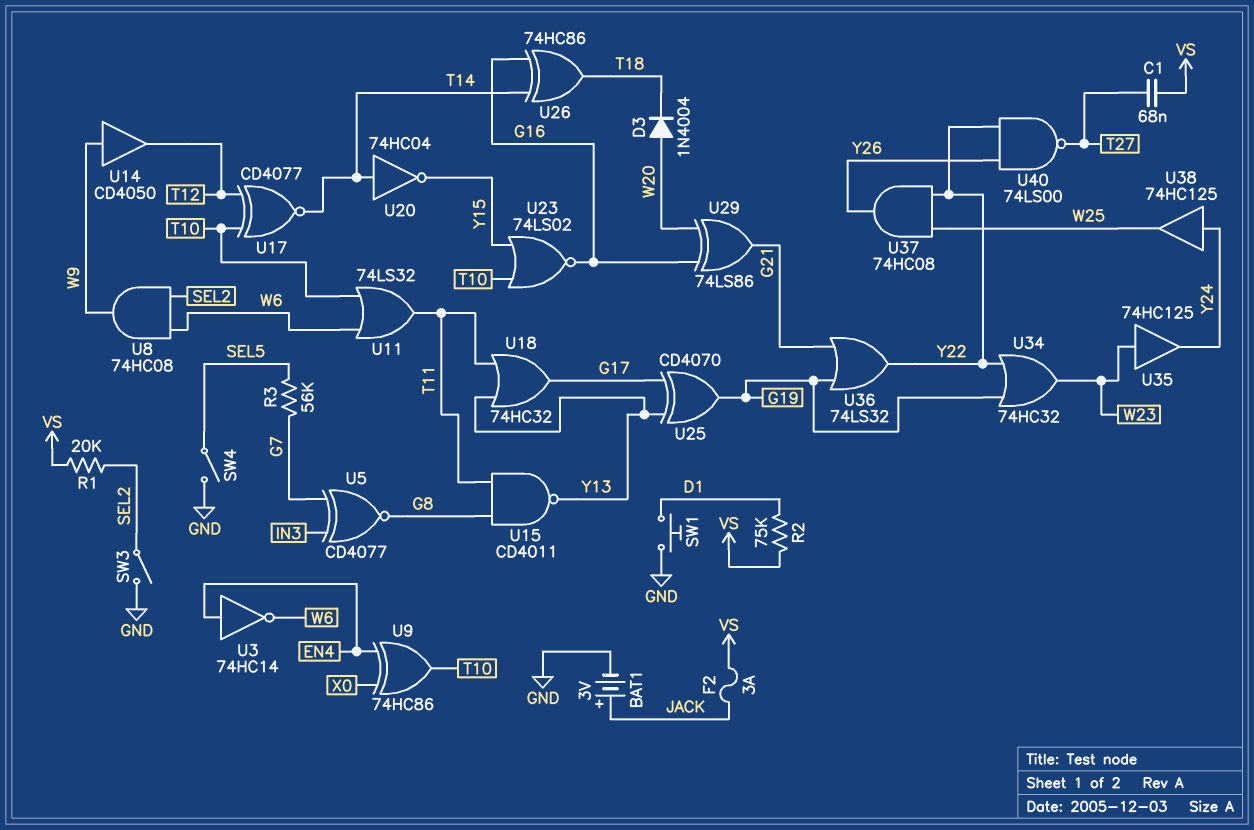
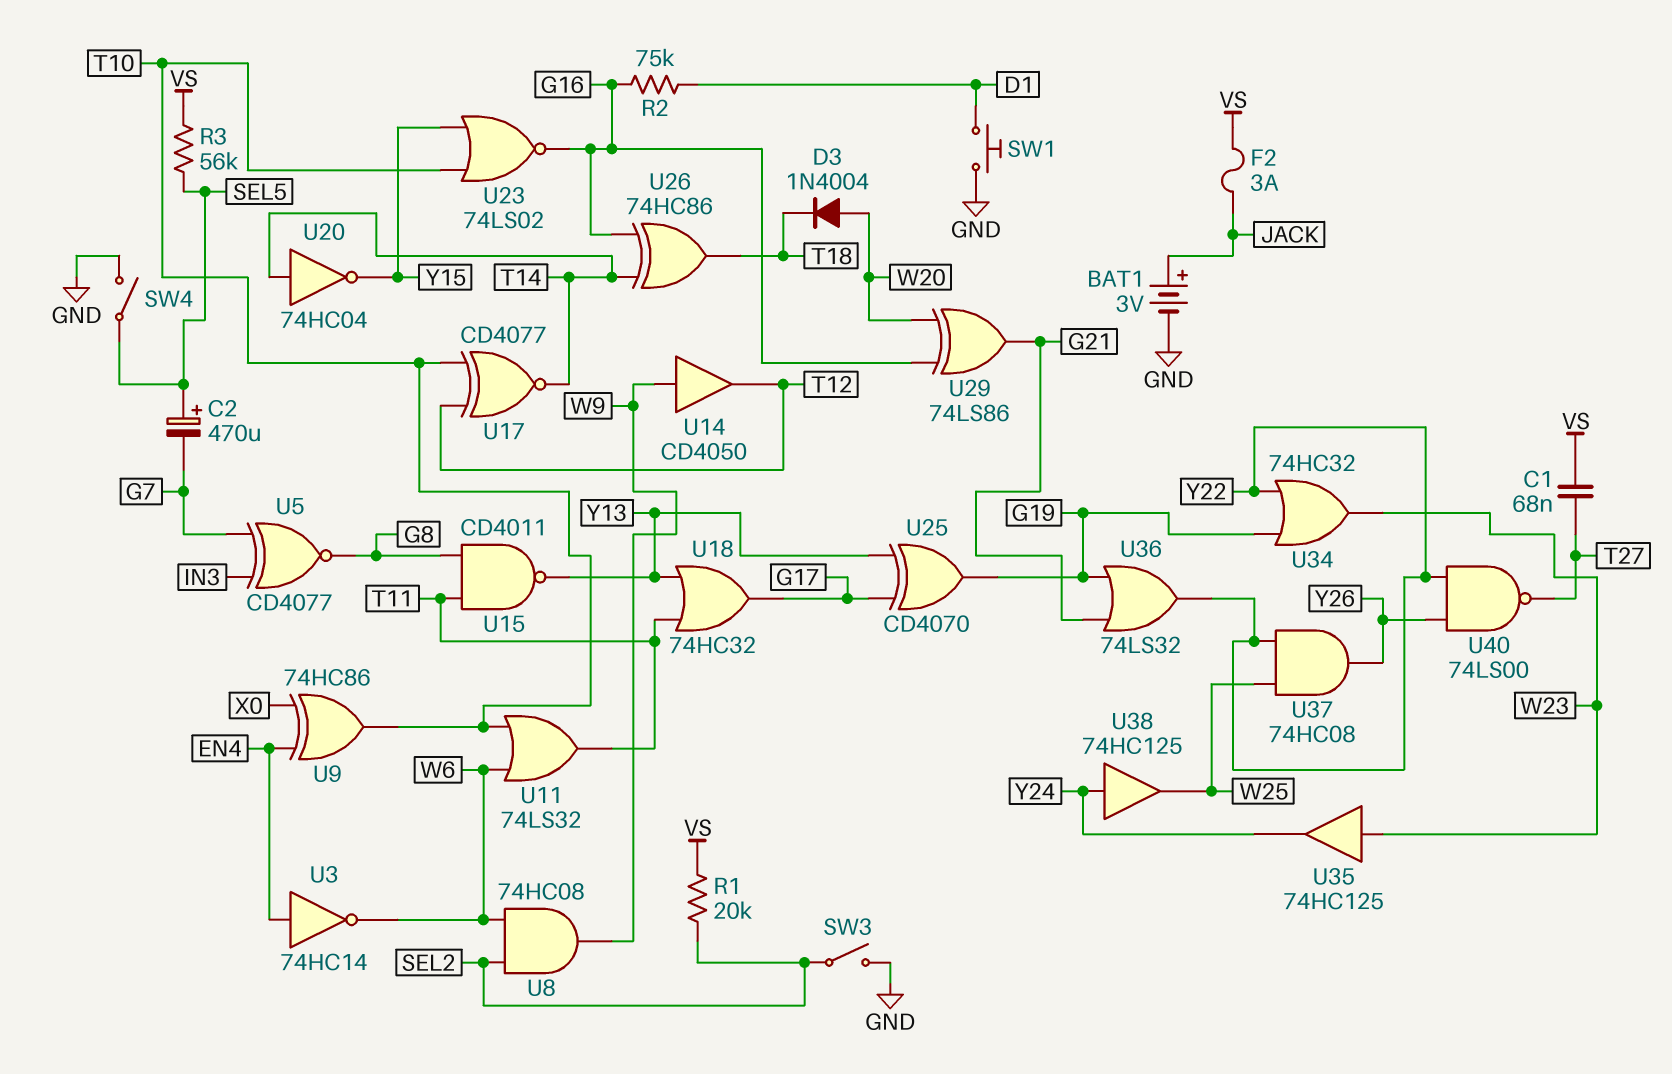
C2: none -> 470uF (plus SEL5, minus G7)
R2: 75k (D1, VS) -> 75k (D1, G16)
R3: 56k (G7, SEL5) -> 56k (SEL5, VS)

